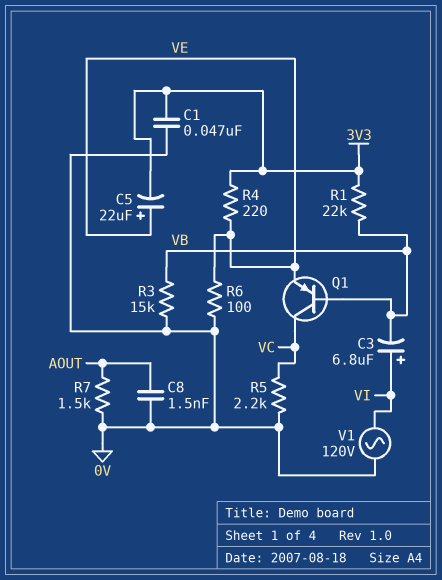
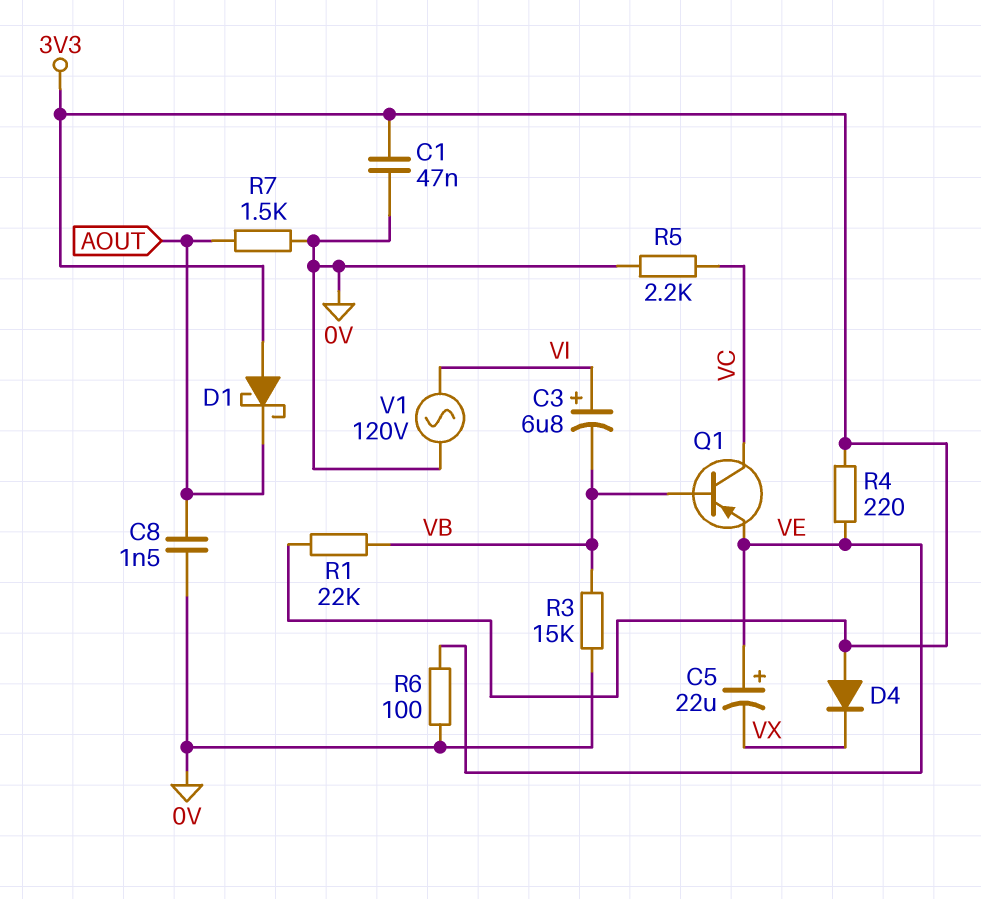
C5: 22uF (plus VE, minus 3V3) -> 22uF (plus VE, minus VX)
D1: none -> schottky (A 3V3, K AOUT)
D4: none -> diode (A 3V3, K VX)

